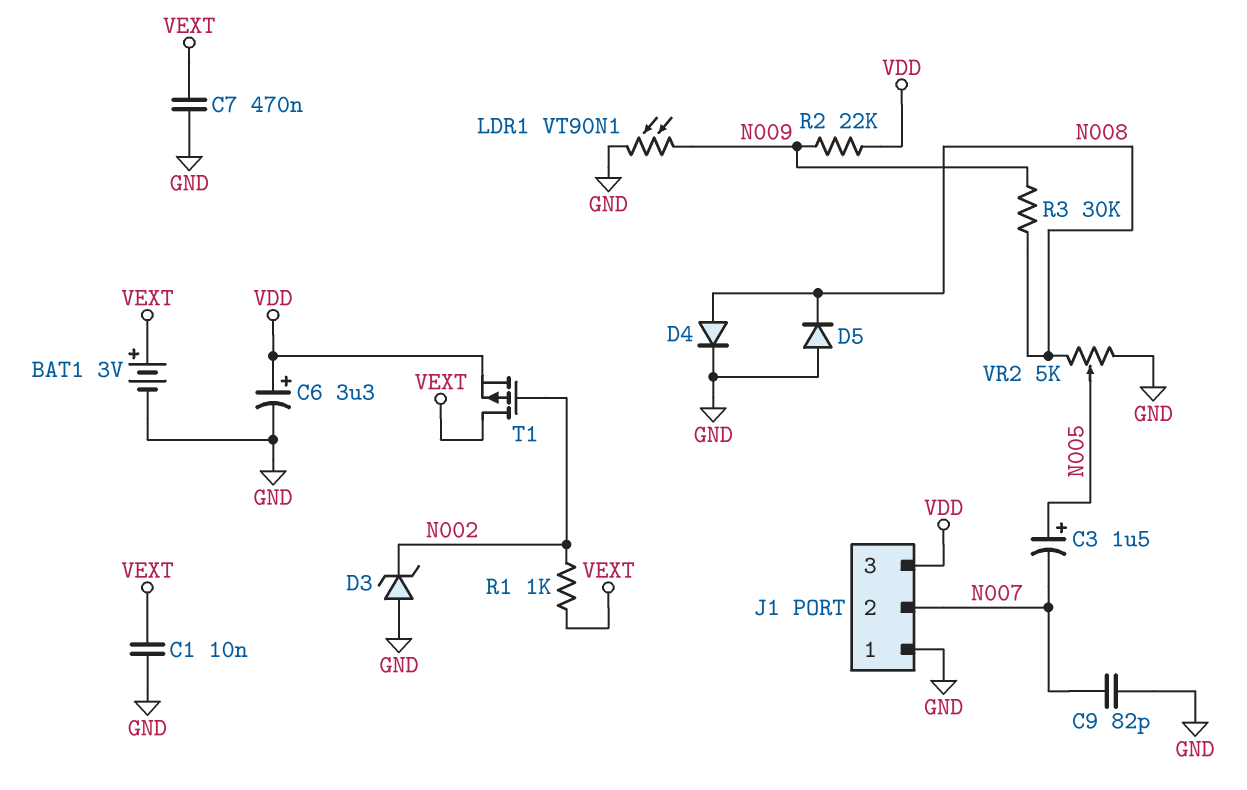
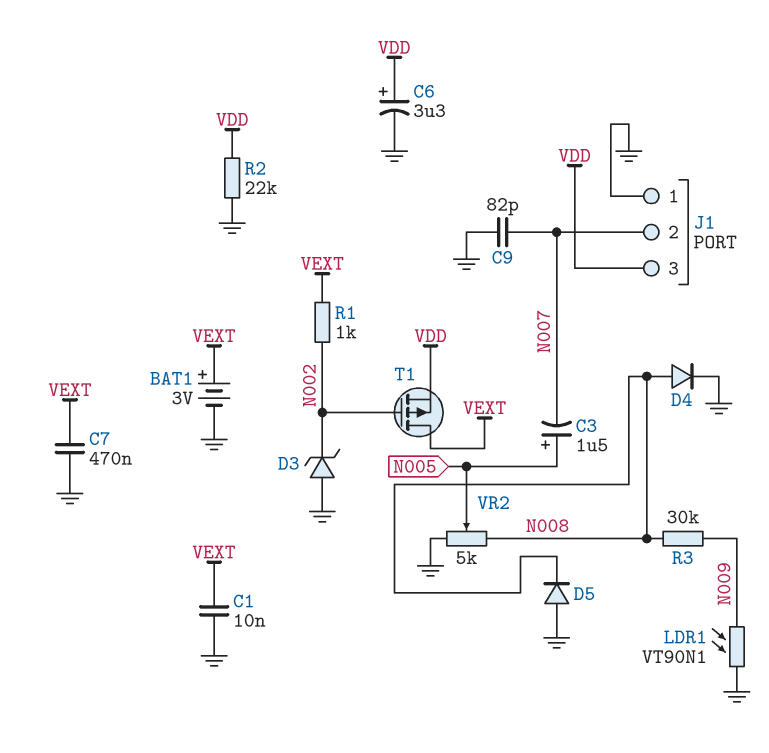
R2: 22k (N009, VDD) -> 22k (GND, VDD)

